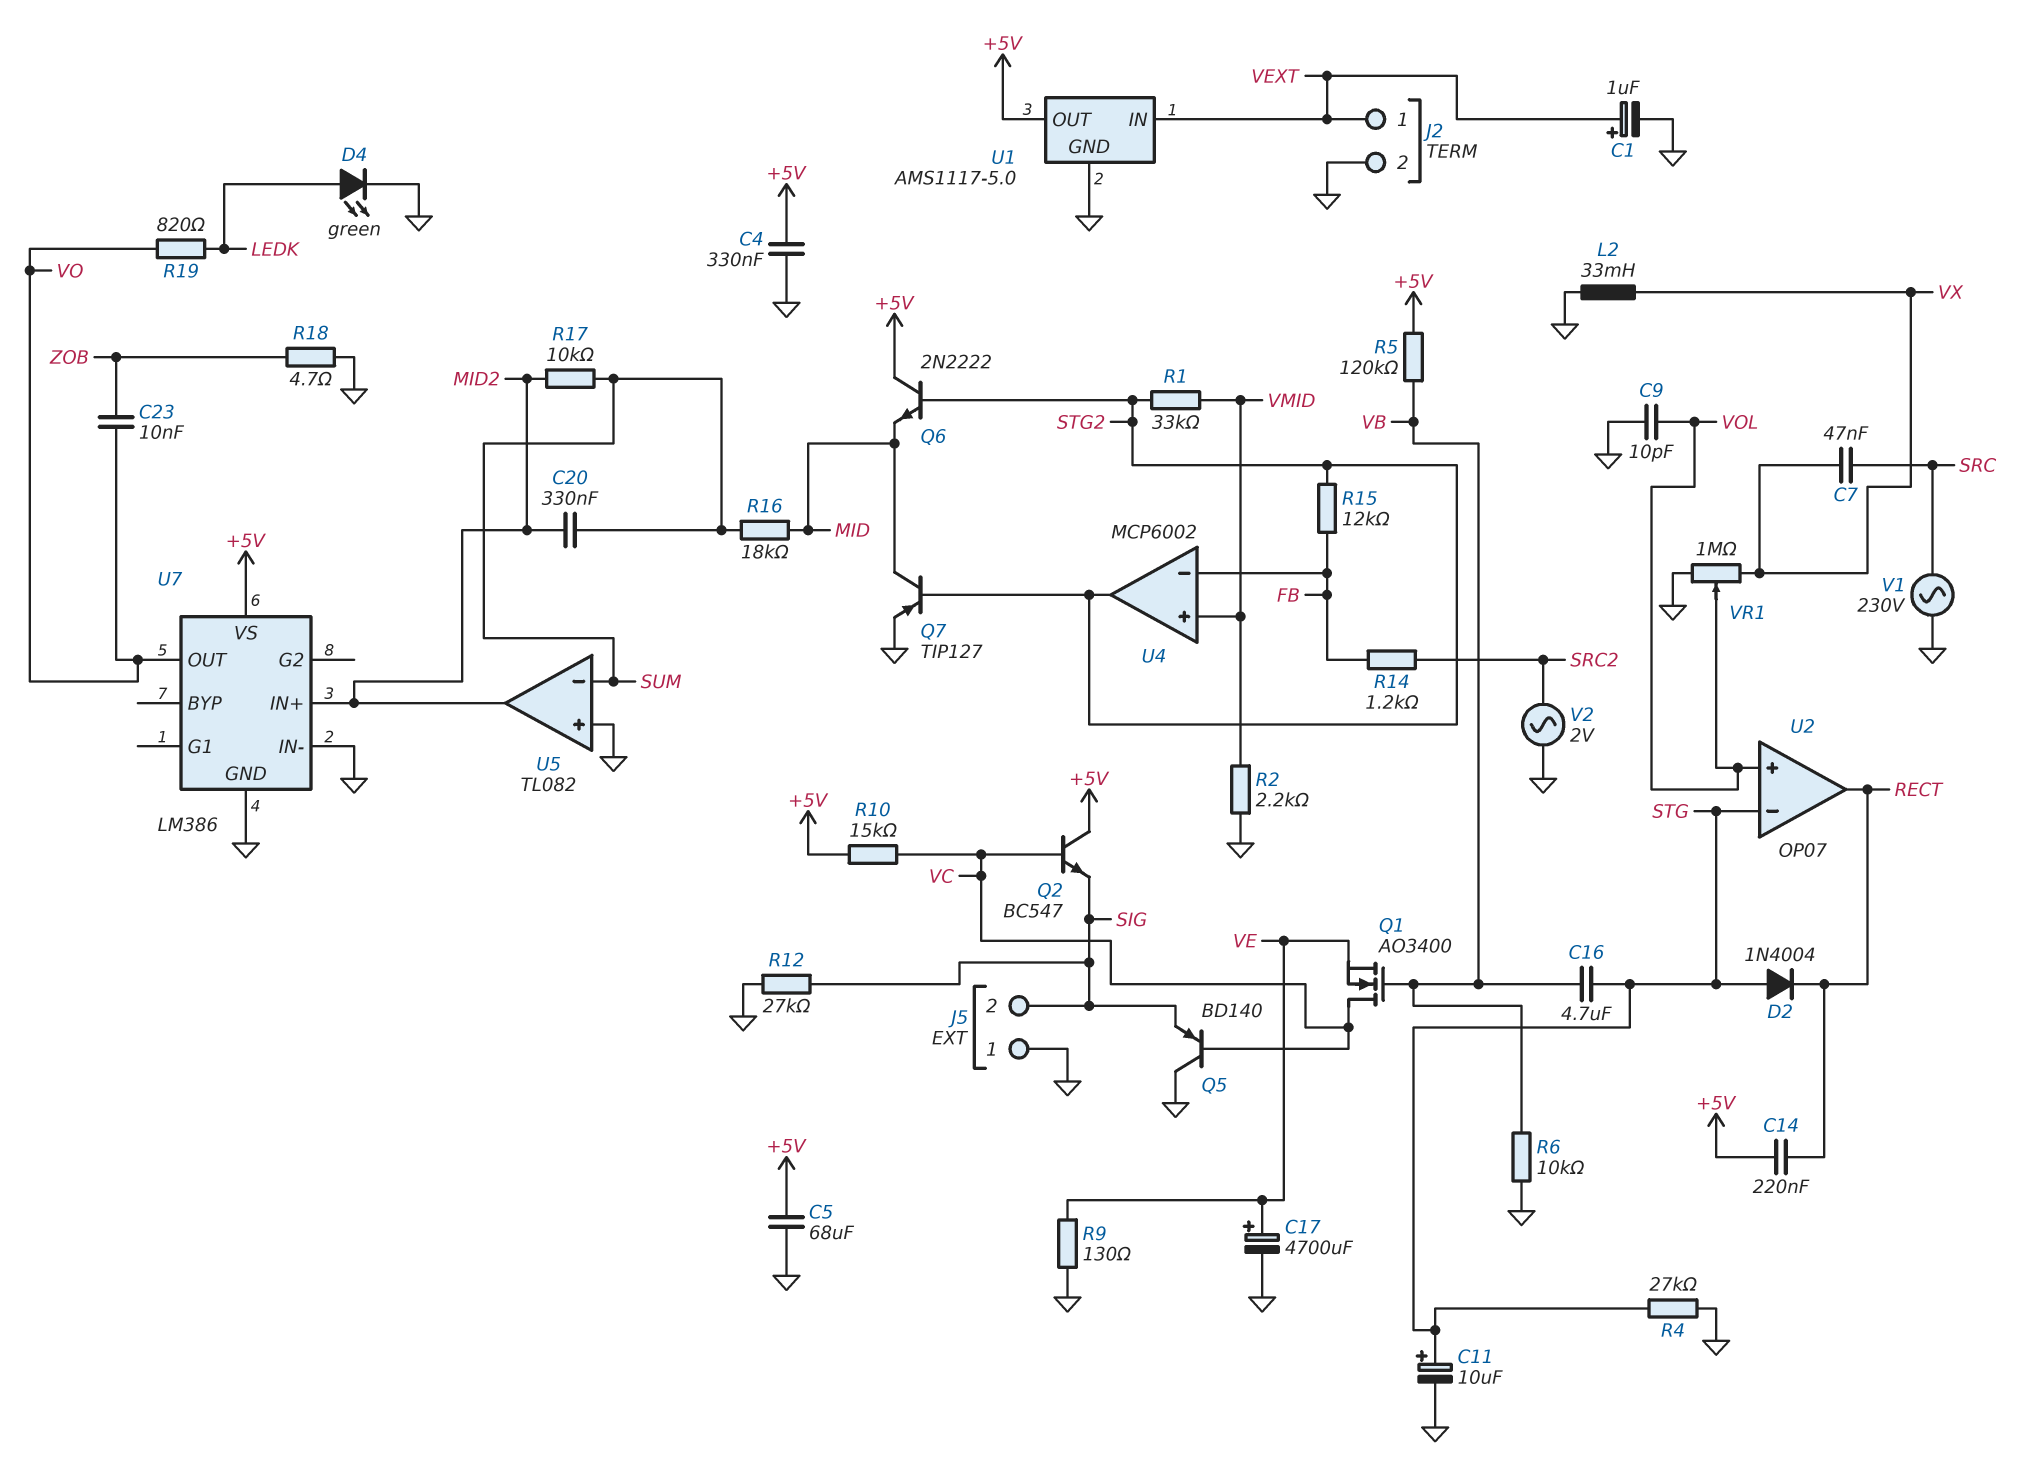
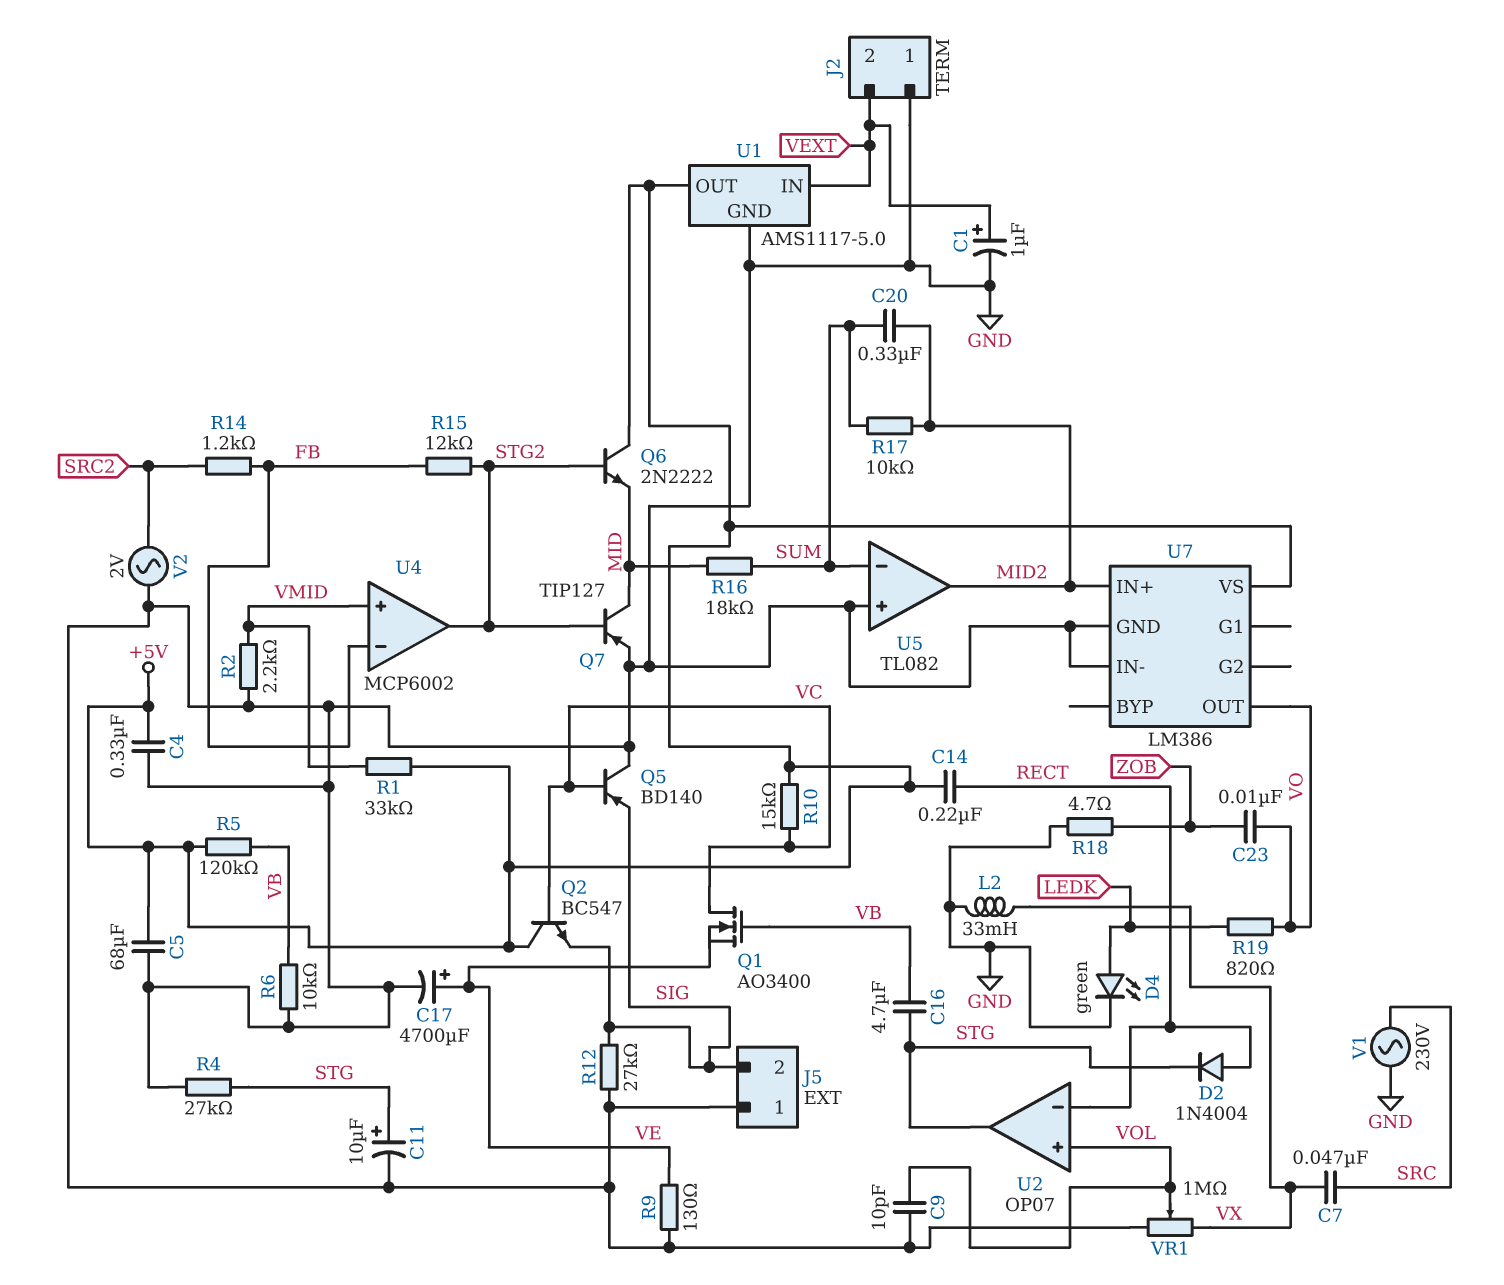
D2: diode 1N4004 (A STG, K RECT) -> diode 1N4004 (A RECT, K STG)
J2 pin 1: VEXT -> GND
J2 pin 2: GND -> VEXT
R1: 33k (STG2, VMID) -> 33k (+5V, VMID)
U2 pin in-: STG -> RECT
U2 pin out: RECT -> STG

